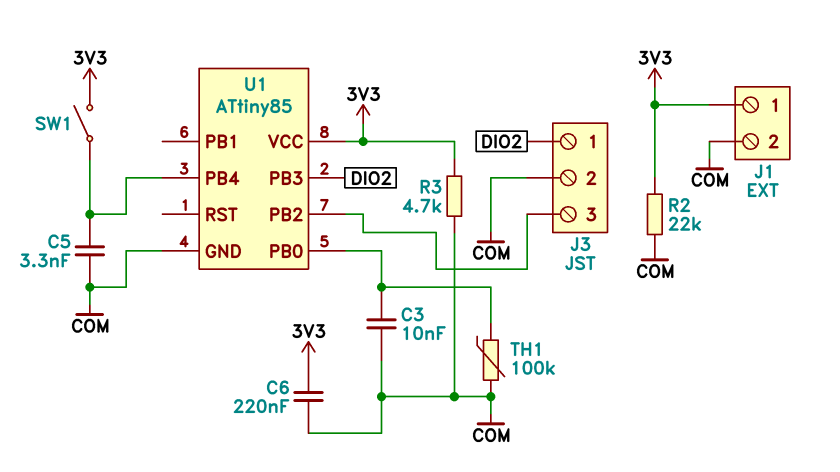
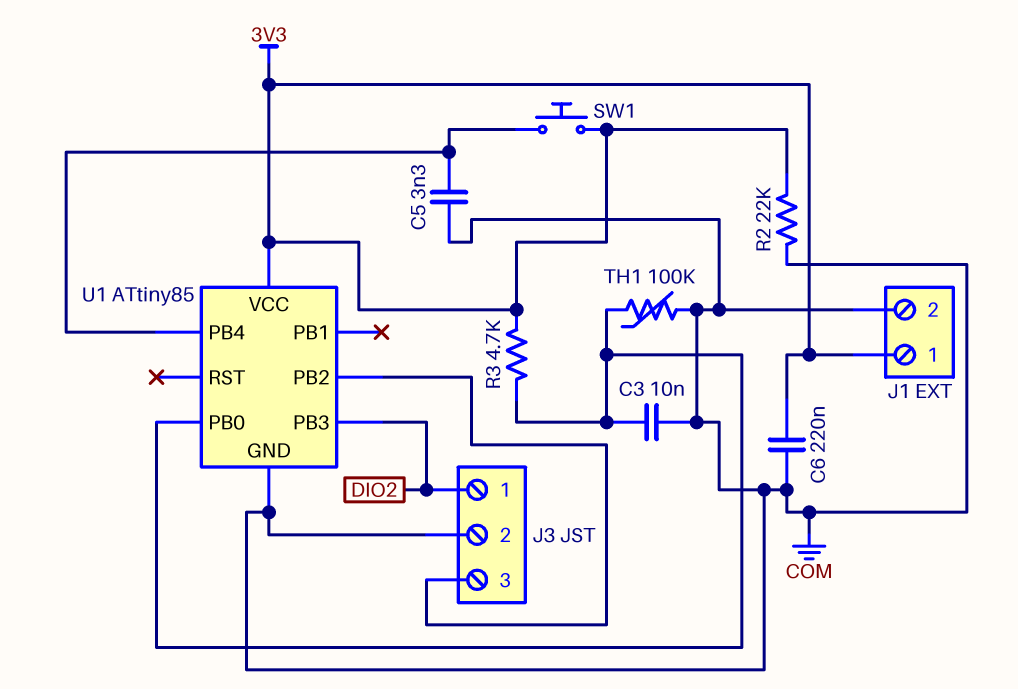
R3: 4.7k (3V3, COM) -> 4.7k (3V3, U1/PB0)
SW1: switch (3V3, U1/PB4) -> button (3V3, U1/PB4)

